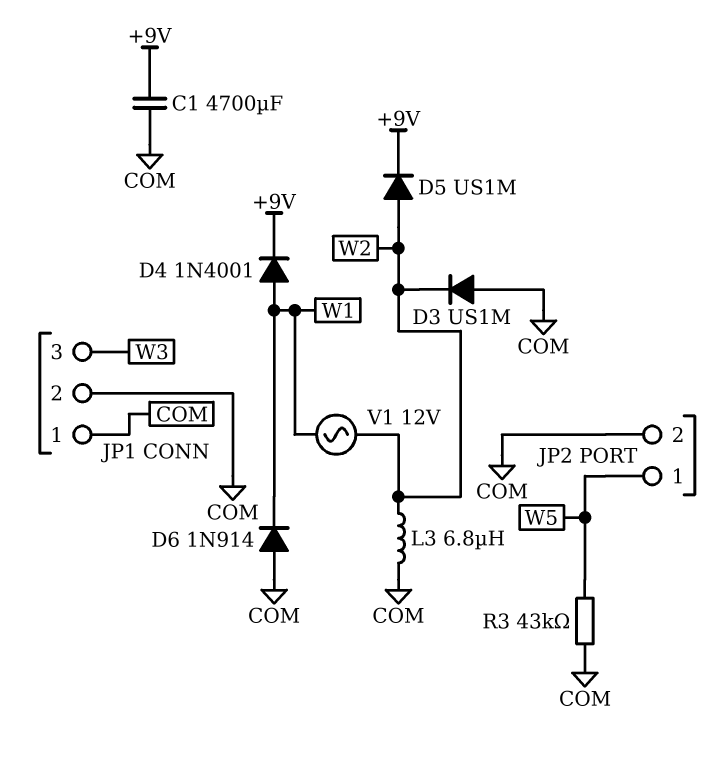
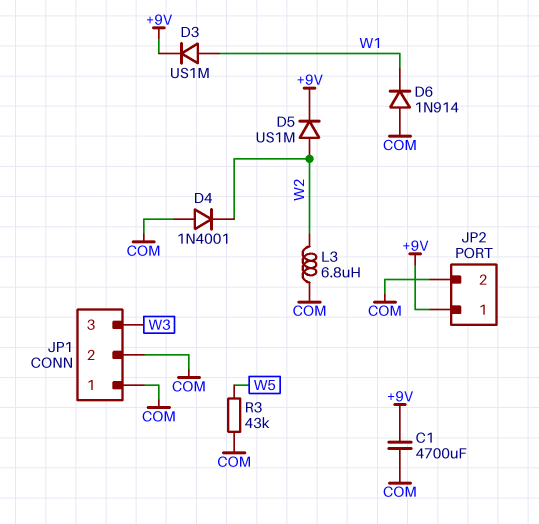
D3: diode US1M (A COM, K W2) -> diode US1M (A W1, K +9V)
D4: diode 1N4001 (A W1, K +9V) -> diode 1N4001 (A COM, K W2)
JP2 pin 1: W5 -> +9V
V1: AC 12V (W1, W2) -> none

